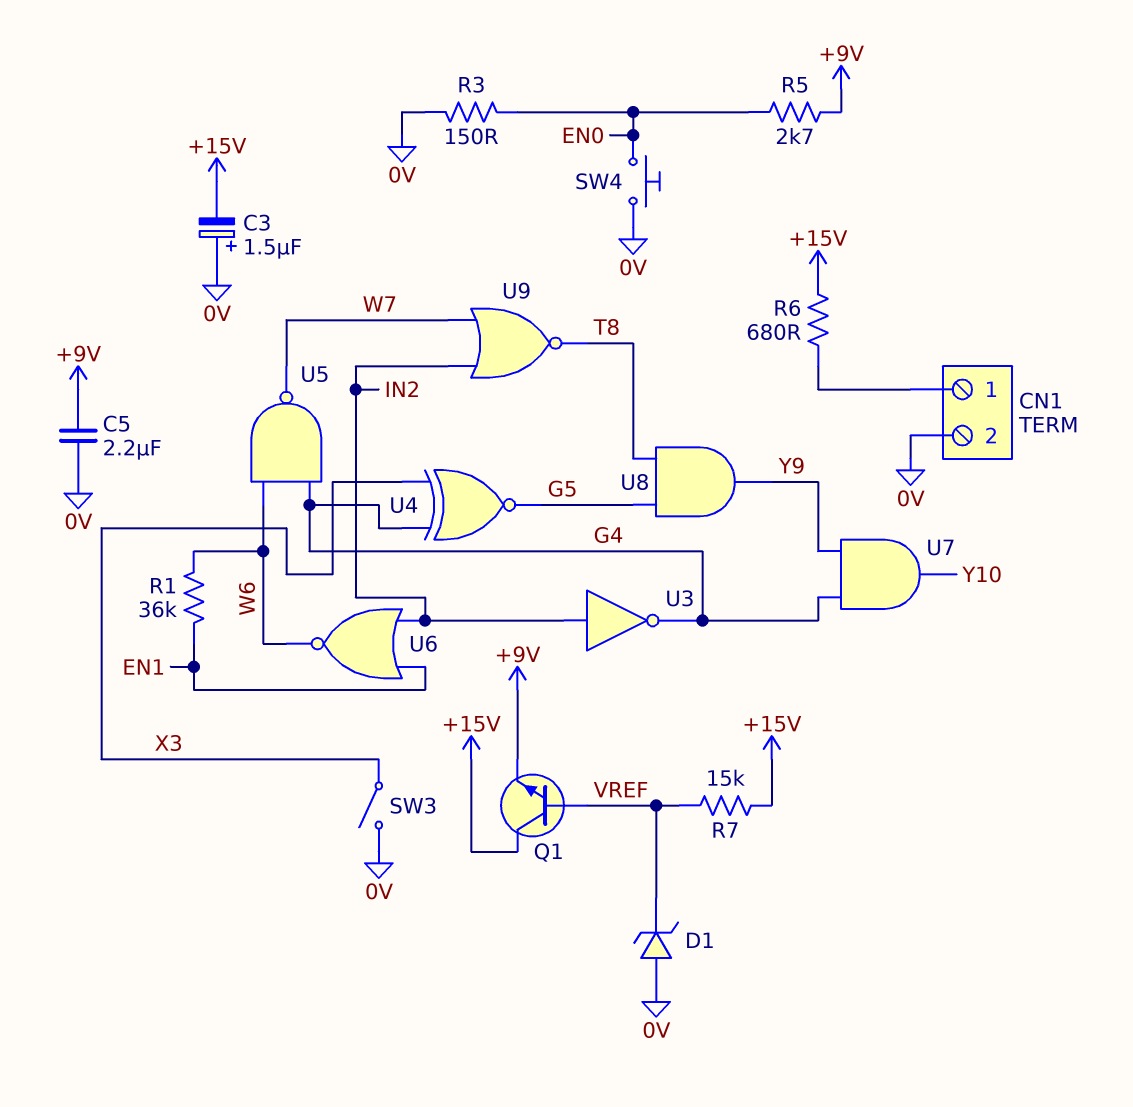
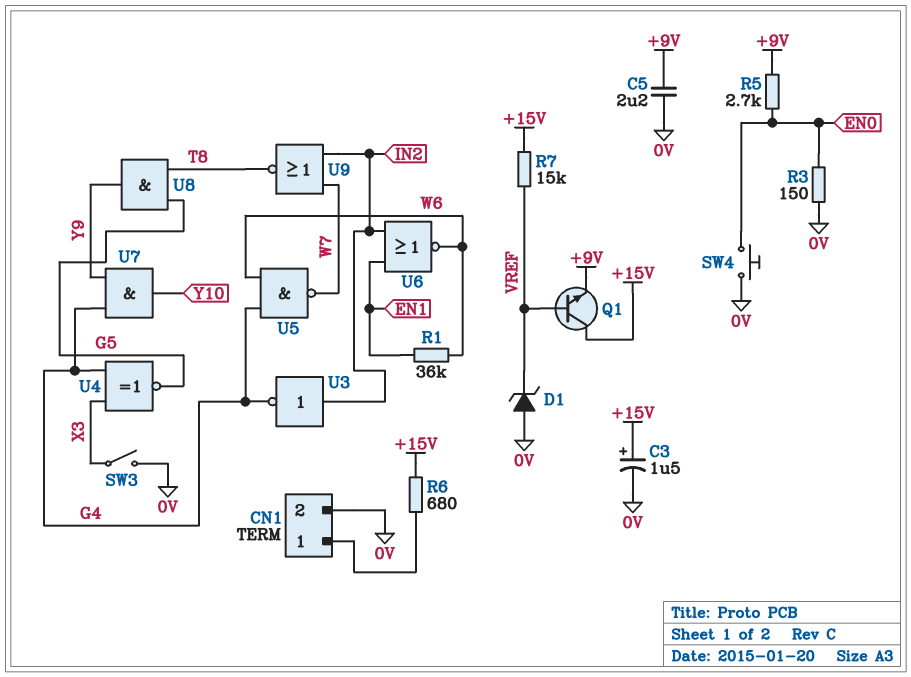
C3: 1.5uF (plus 0V, minus +15V) -> 1.5uF (plus +15V, minus 0V)

